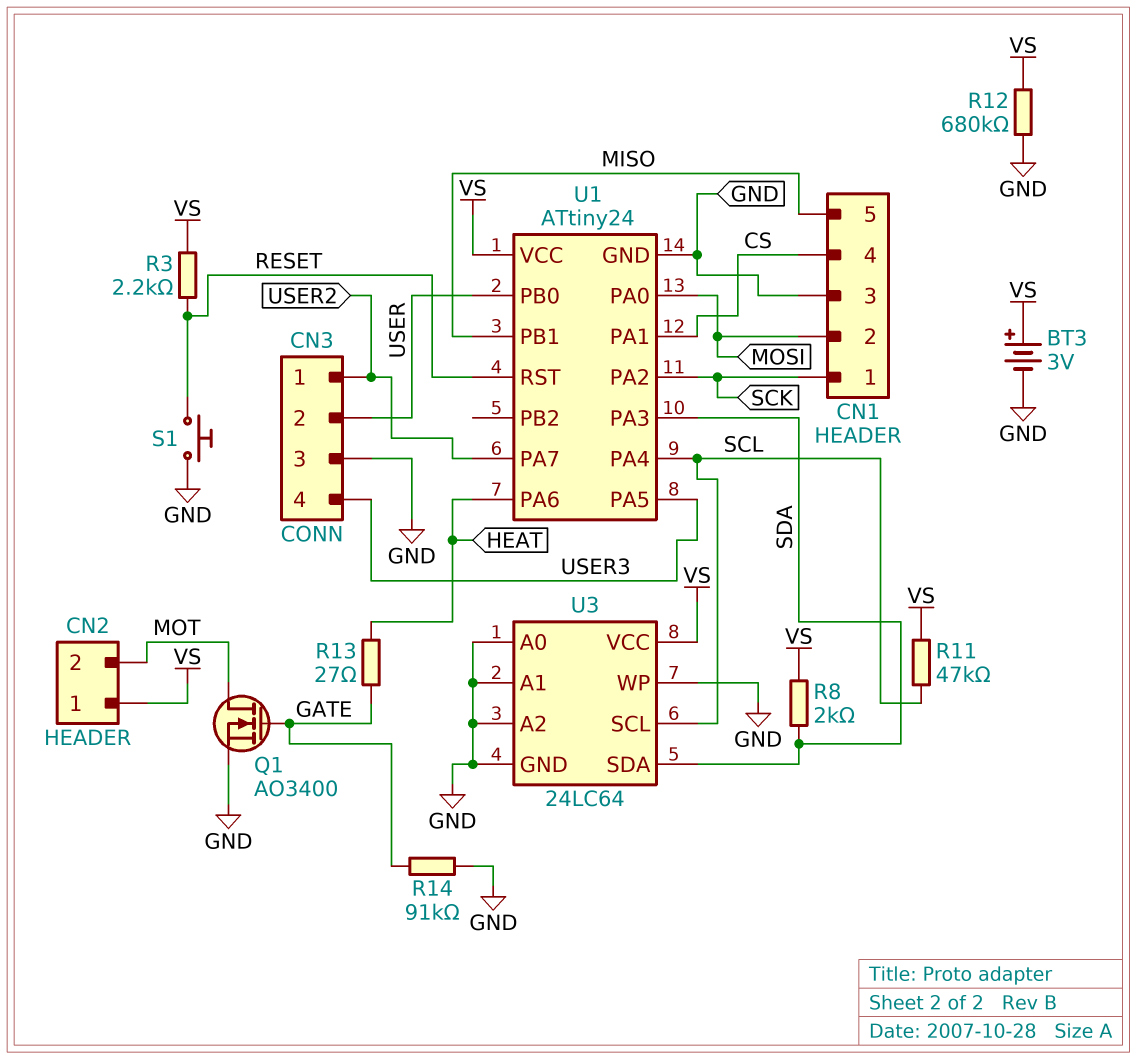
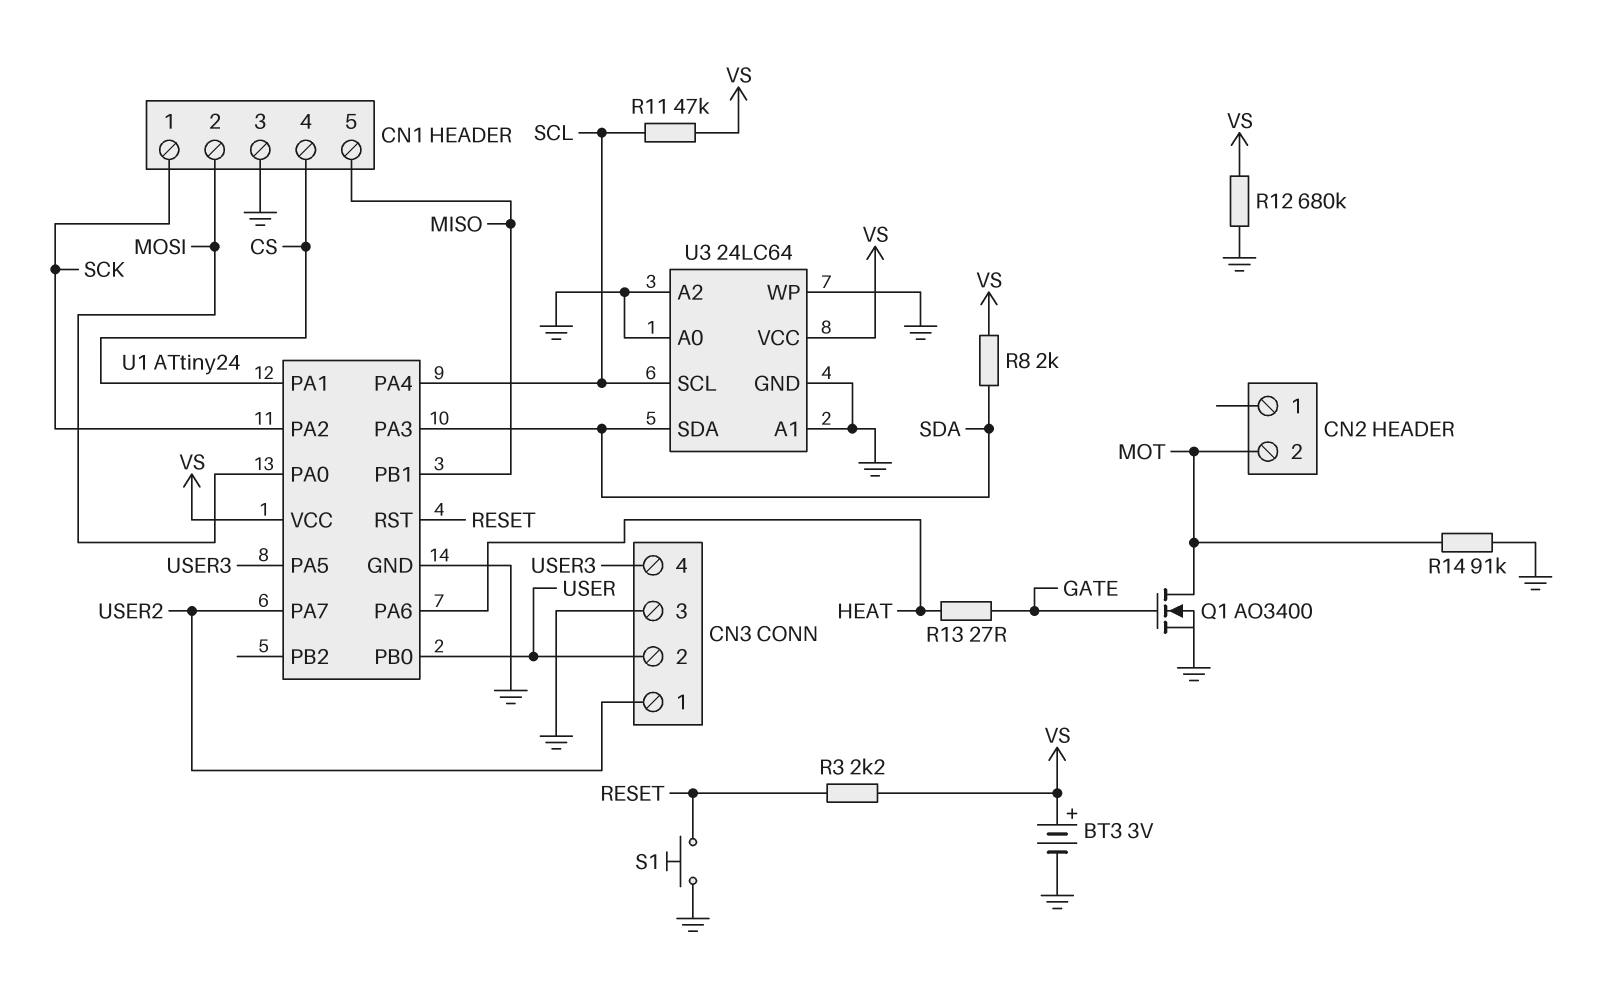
CN2 pin 1: VS -> none
R14: 91k (GATE, GND) -> 91k (GND, MOT)

